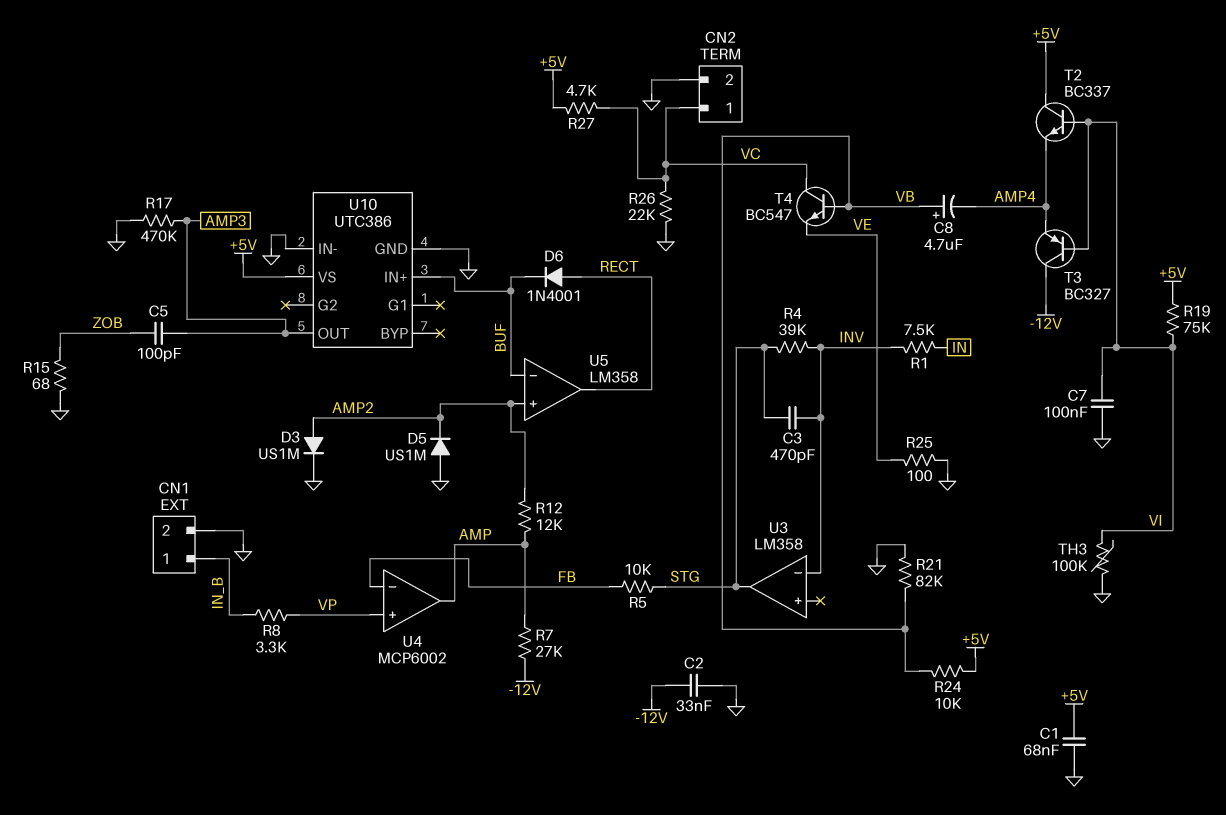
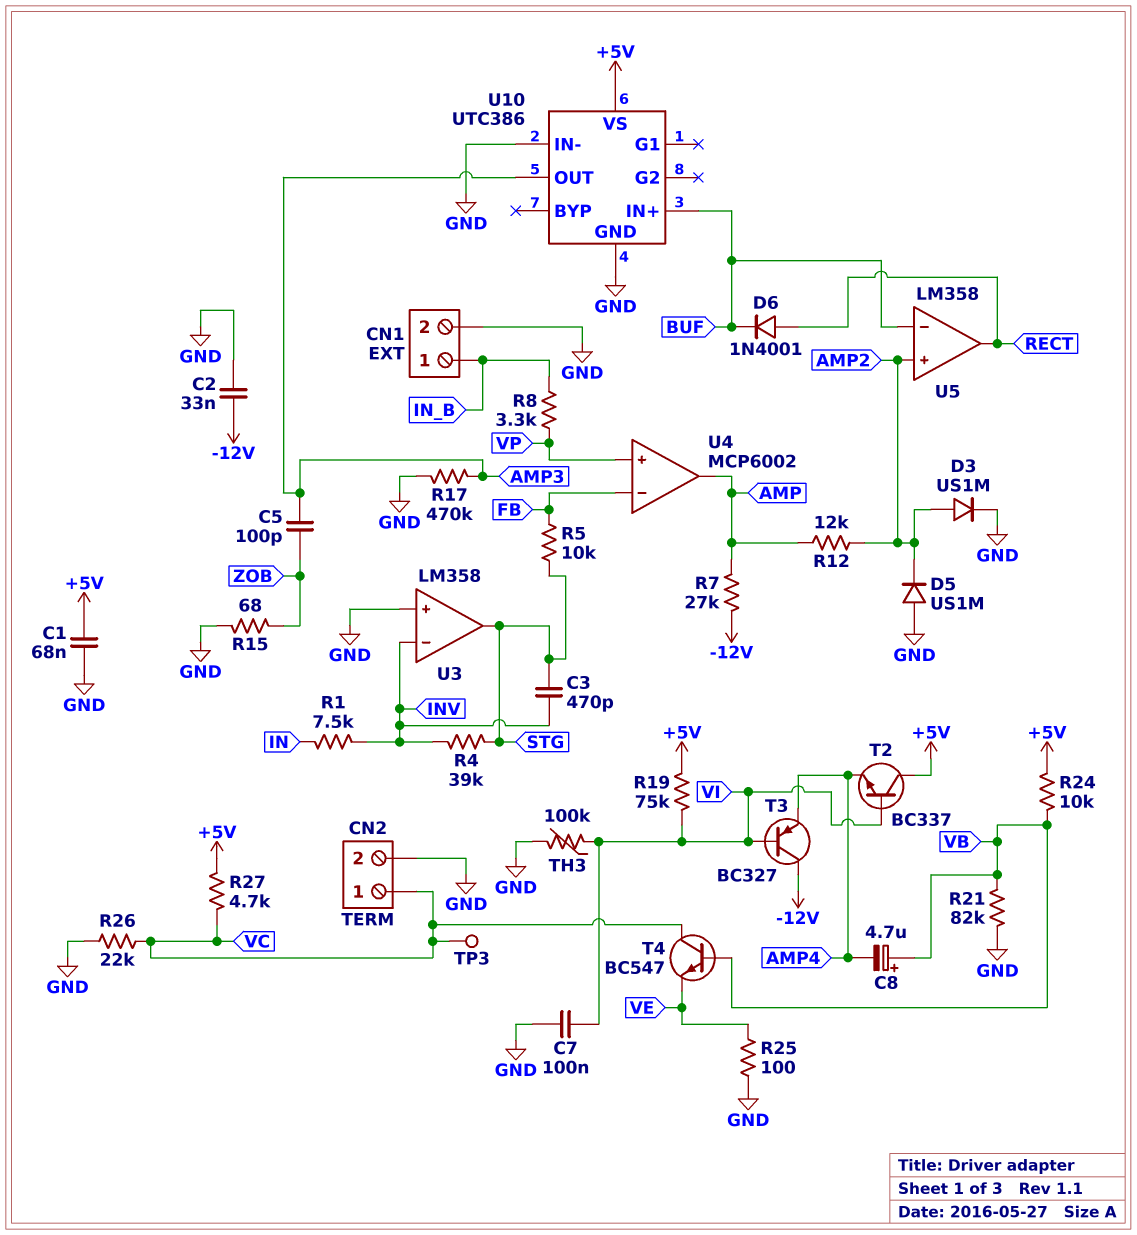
TP3: none -> test point (VC)
U3 pin in+: none -> GND

